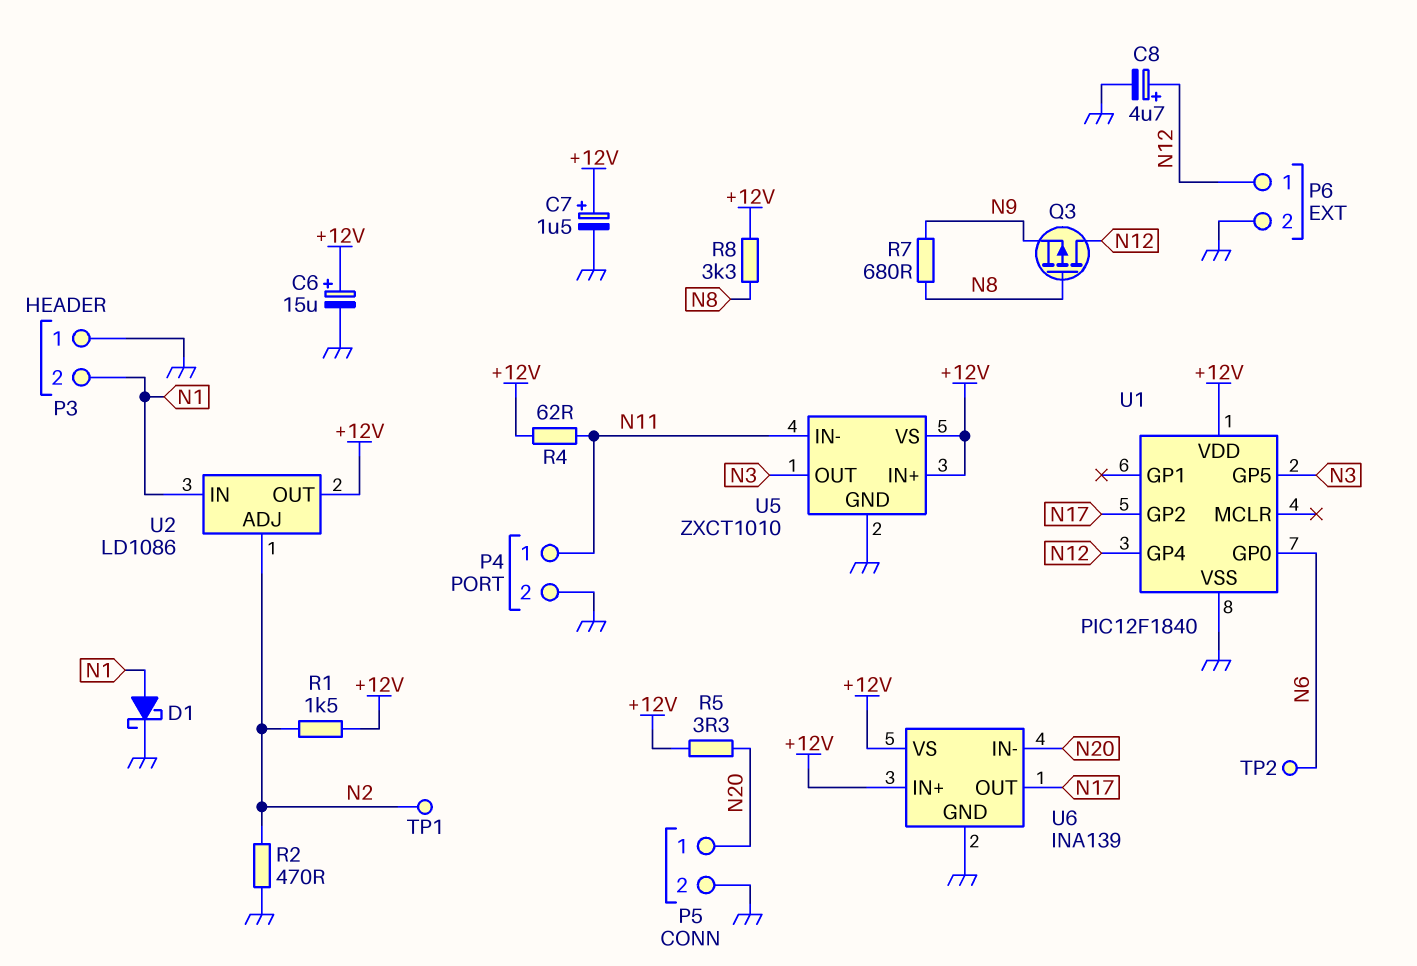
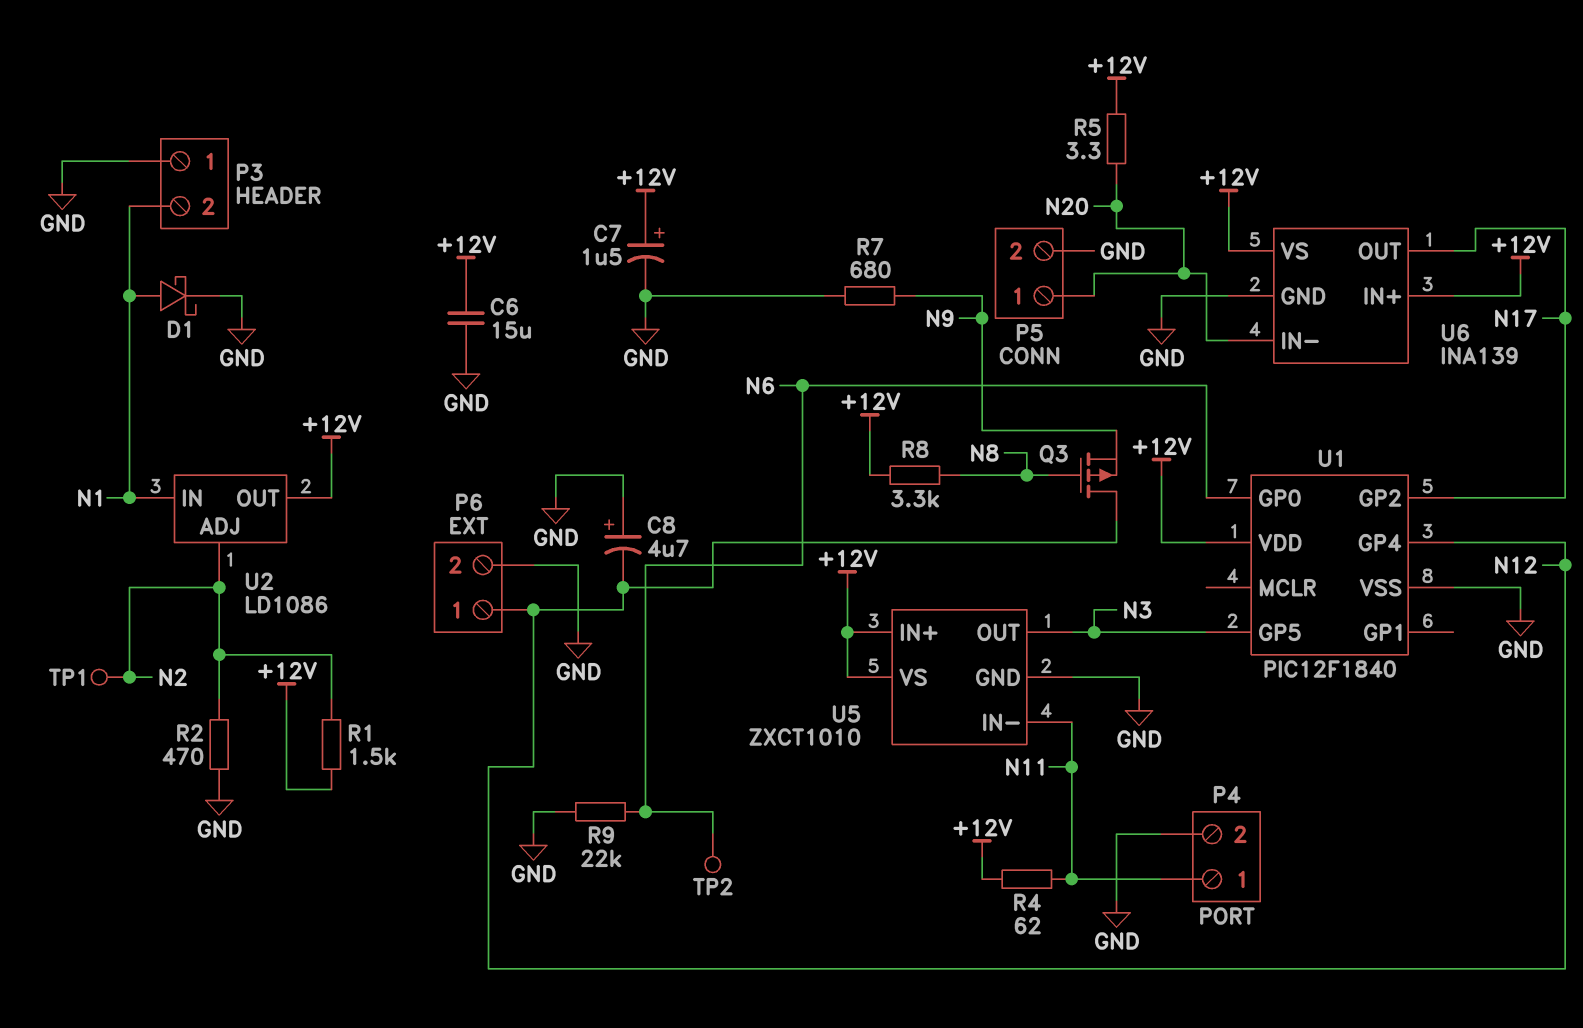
C6: 15uF (plus +12V, minus GND) -> 15uF (+12V, GND)
C8: 4.7uF (plus N12, minus GND) -> 4.7uF (plus GND, minus N12)
R7: 680 (N8, N9) -> 680 (GND, N9)
R9: none -> 22k (GND, N6)

